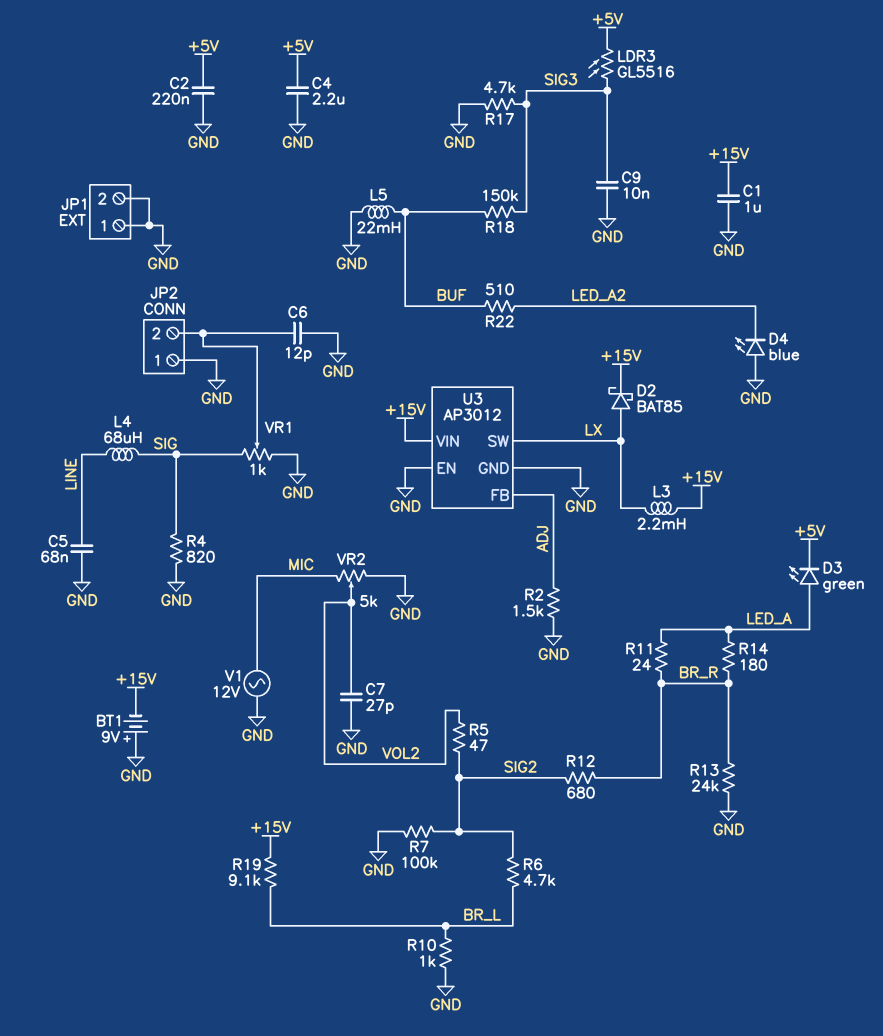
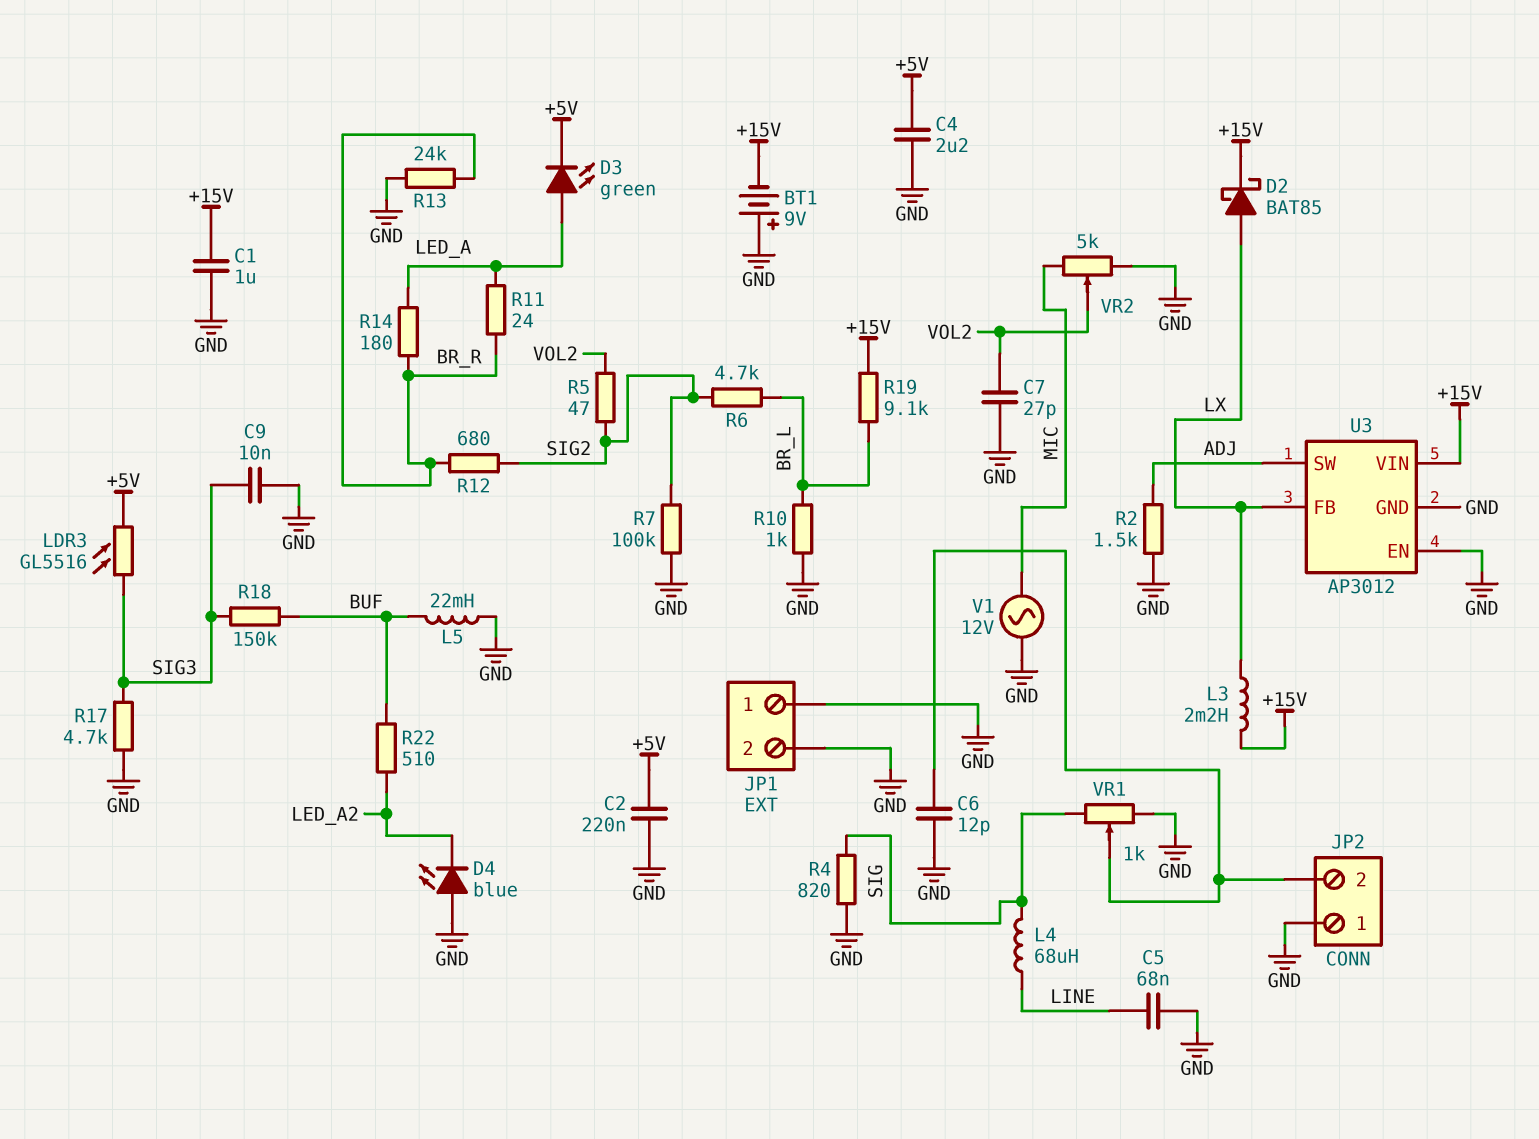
U3 pin FB: ADJ -> LX
U3 pin SW: LX -> ADJ

